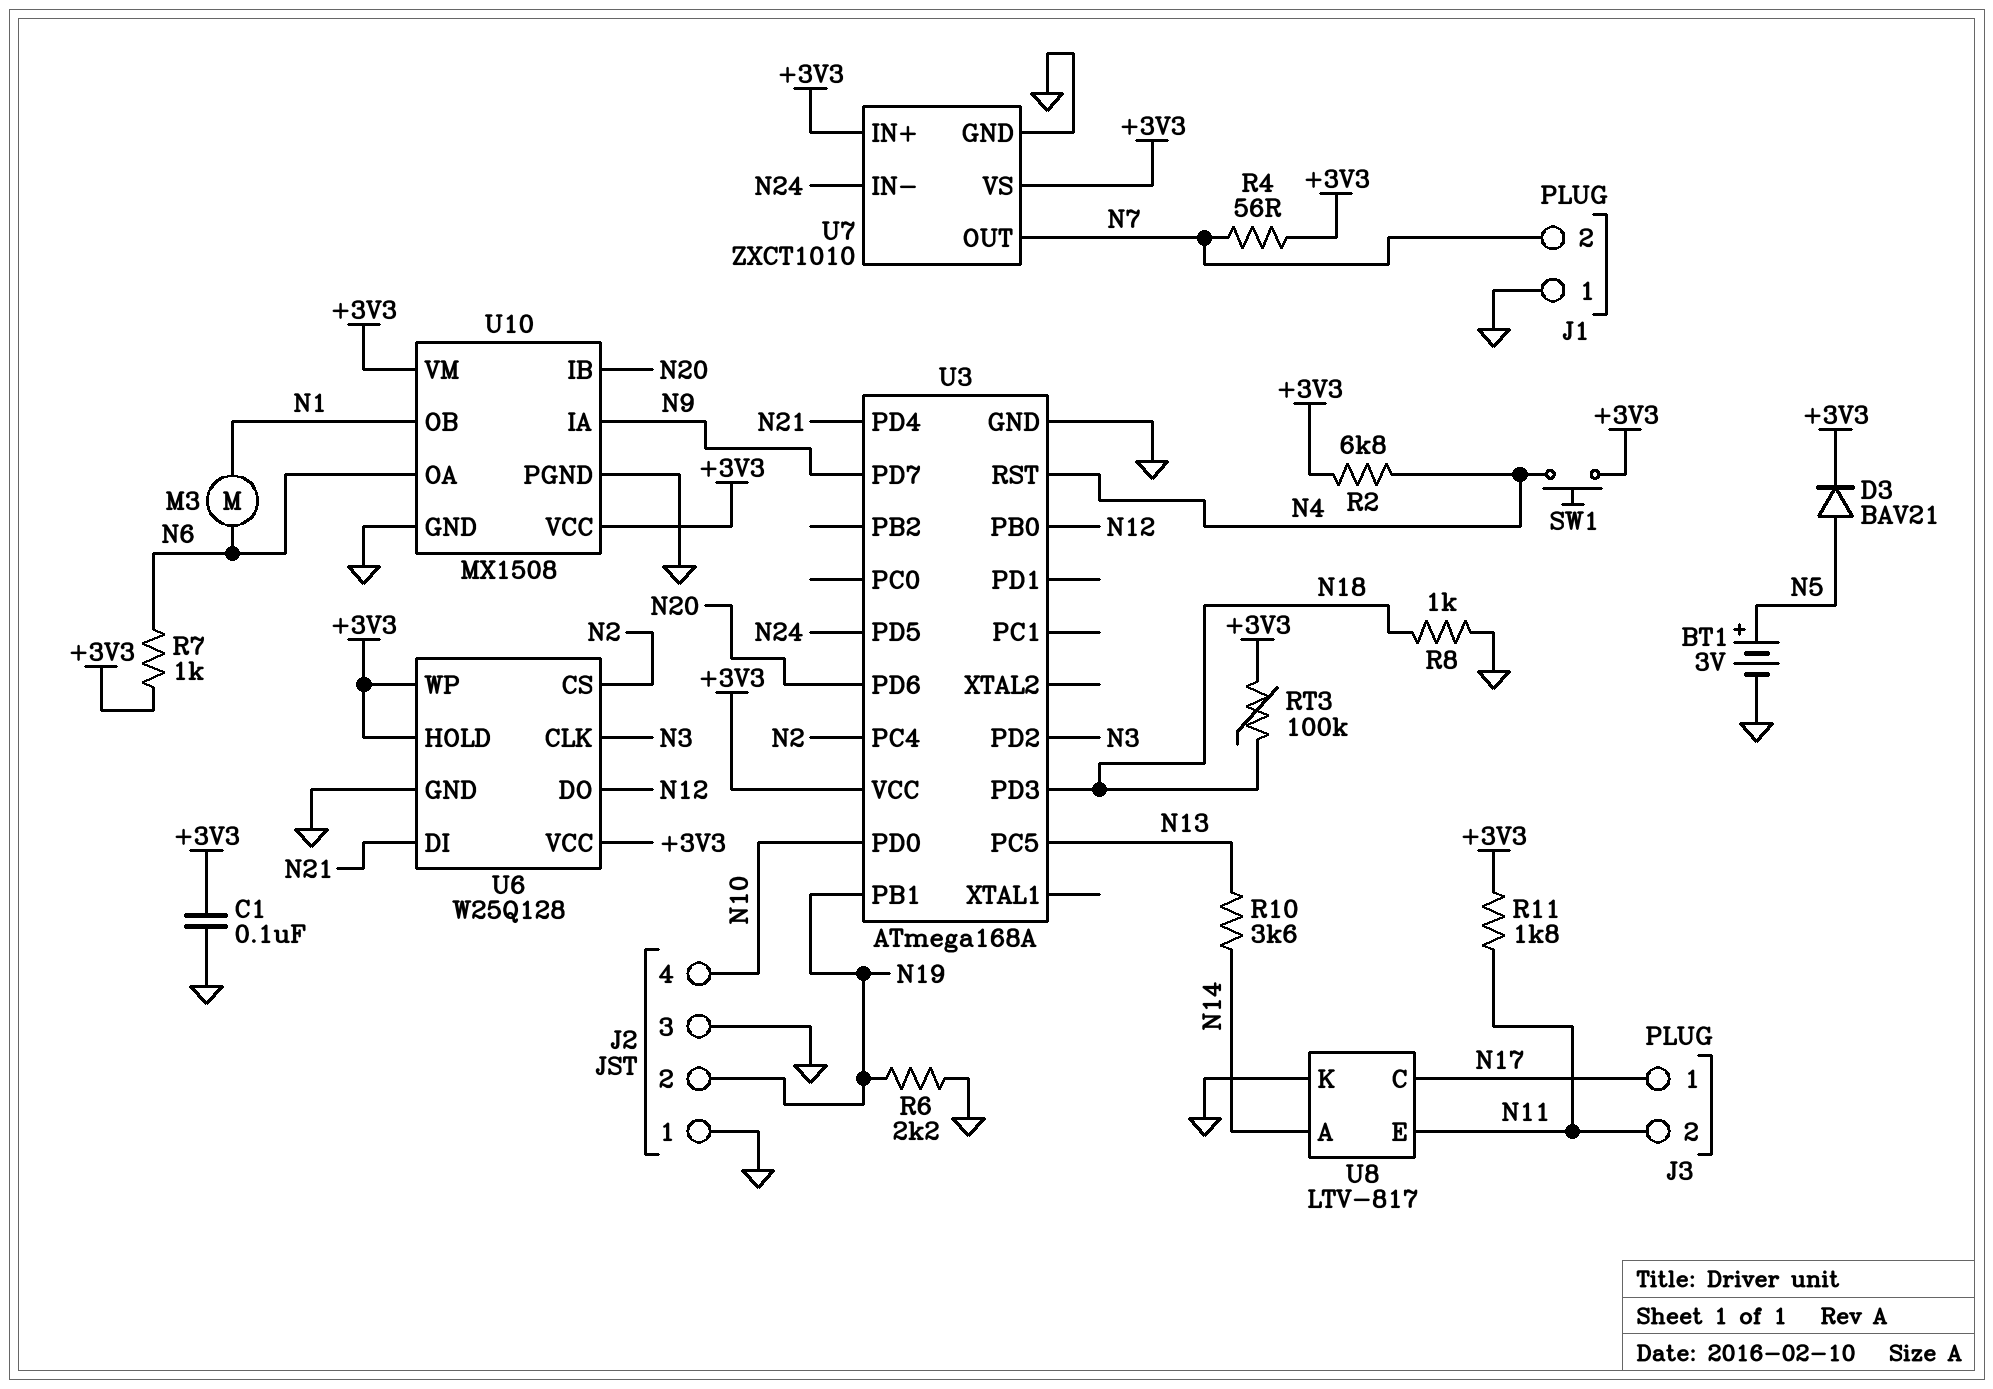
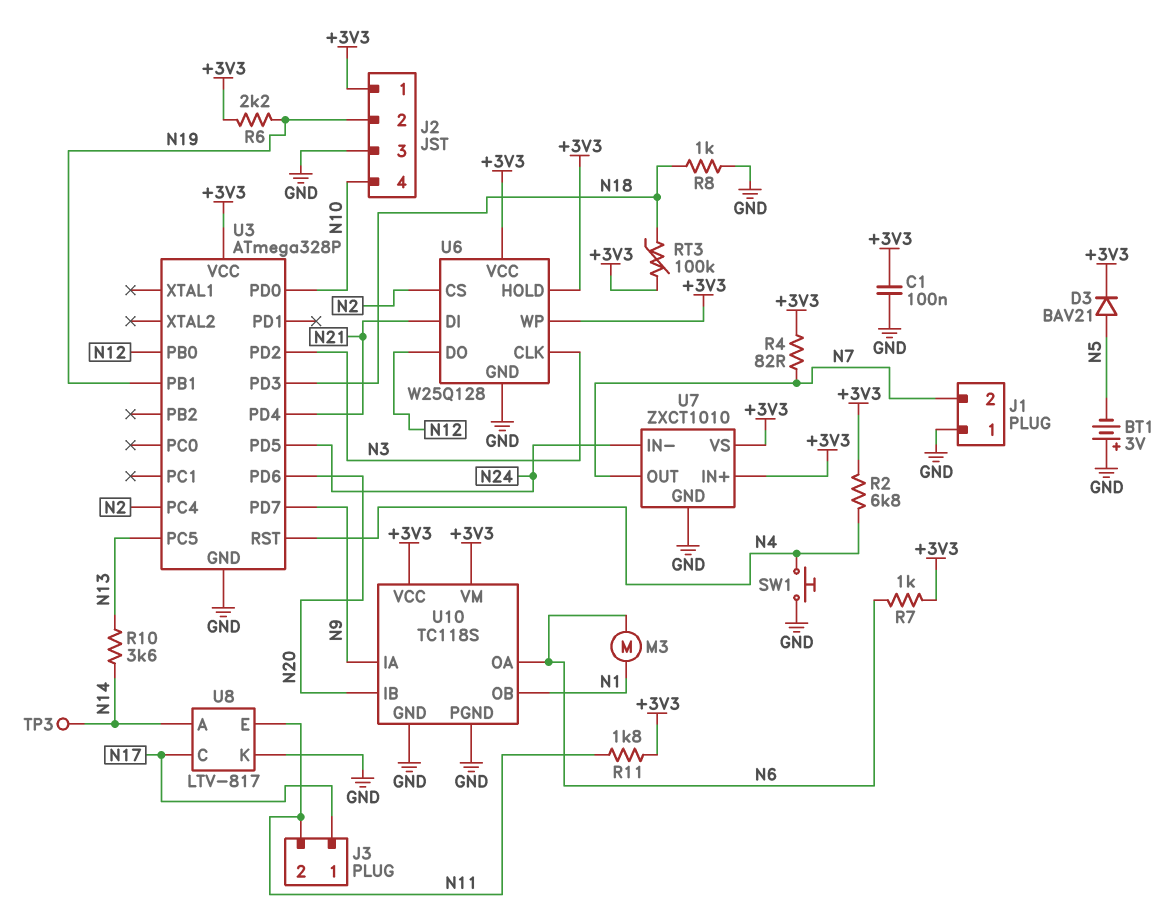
BT1: 3V (plus N5, minus GND) -> 3V (plus GND, minus N5)
J2 pin 1: GND -> +3V3
R4: 56 (+3V3, N7) -> 82 (+3V3, N7)
R6: 2.2k (GND, N19) -> 2.2k (+3V3, N19)
SW1: button (+3V3, N4) -> button (GND, N4)
TP3: none -> test point (N14)
U3: ATmega168A -> ATmega328P
U10: MX1508 -> TC118S

